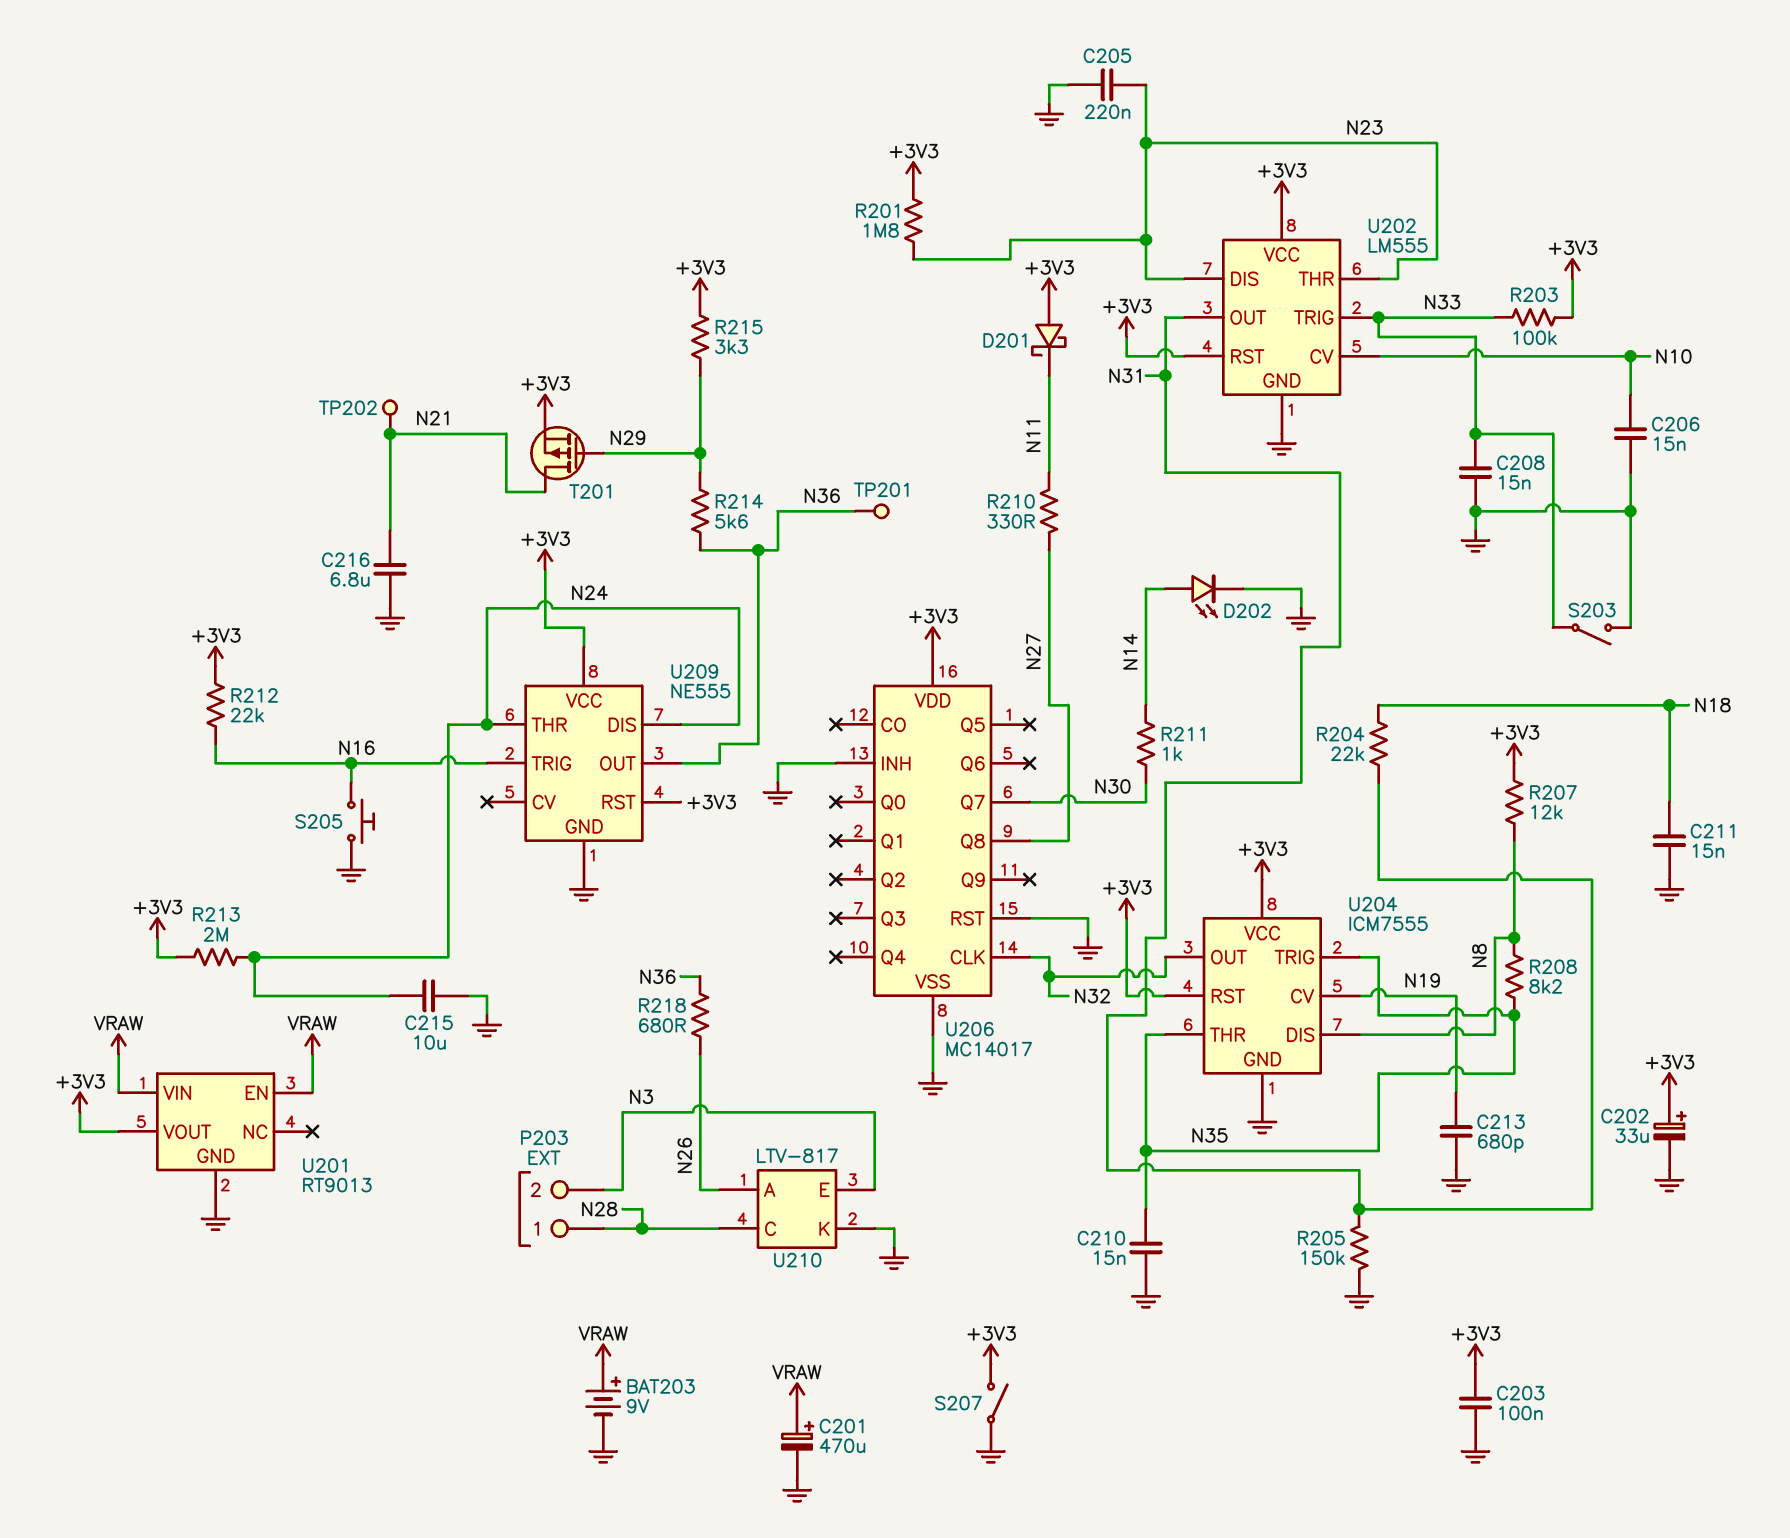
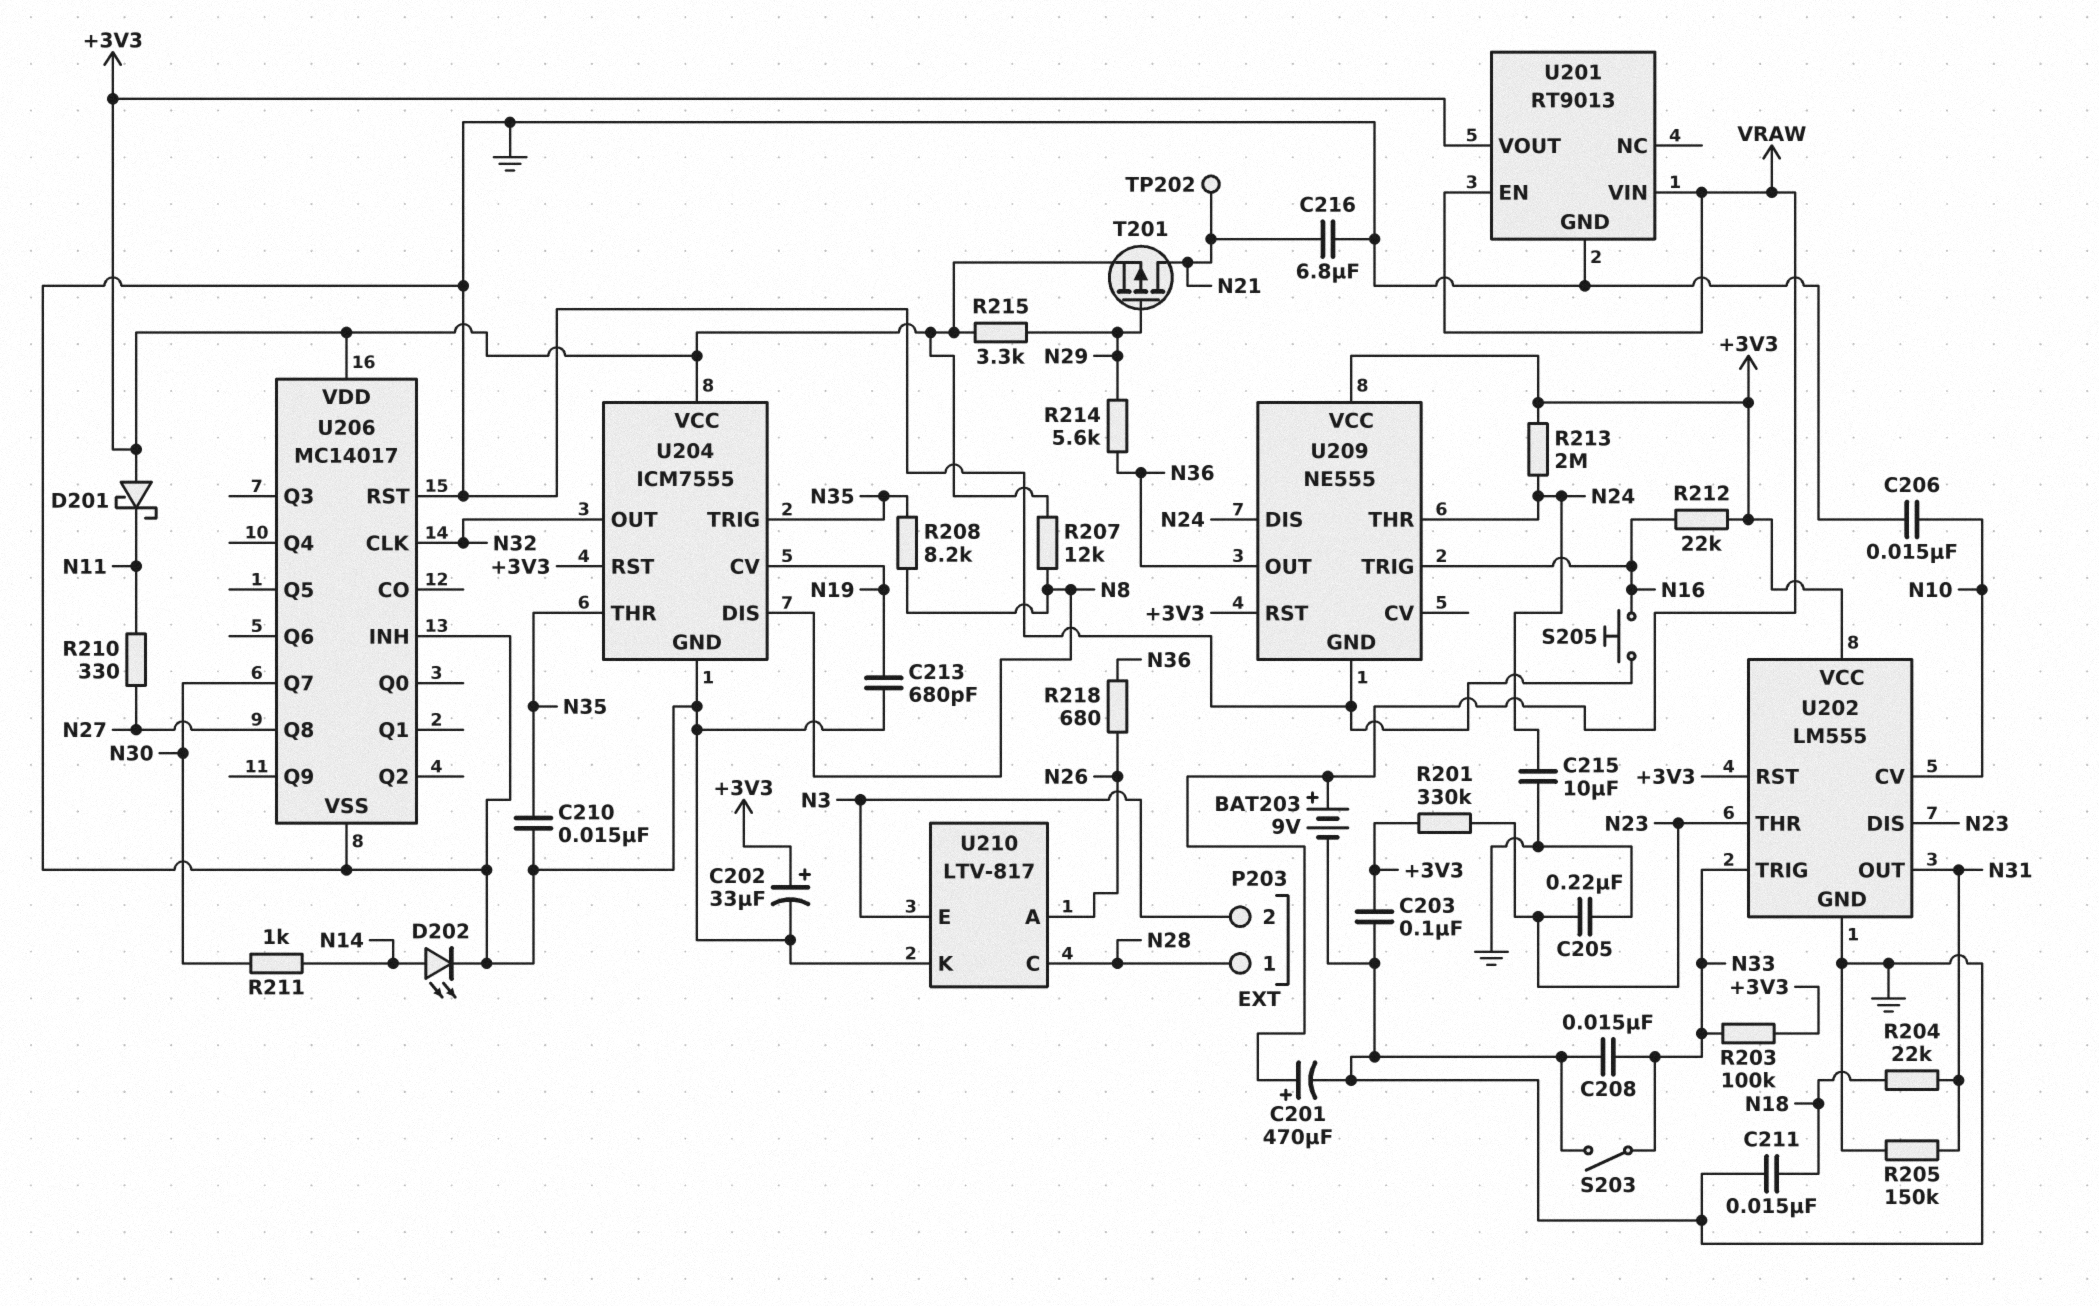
R201: 1.8M (+3V3, N23) -> 330k (+3V3, N23)
S207: switch (+3V3, GND) -> none
TP201: test point (N36) -> none

